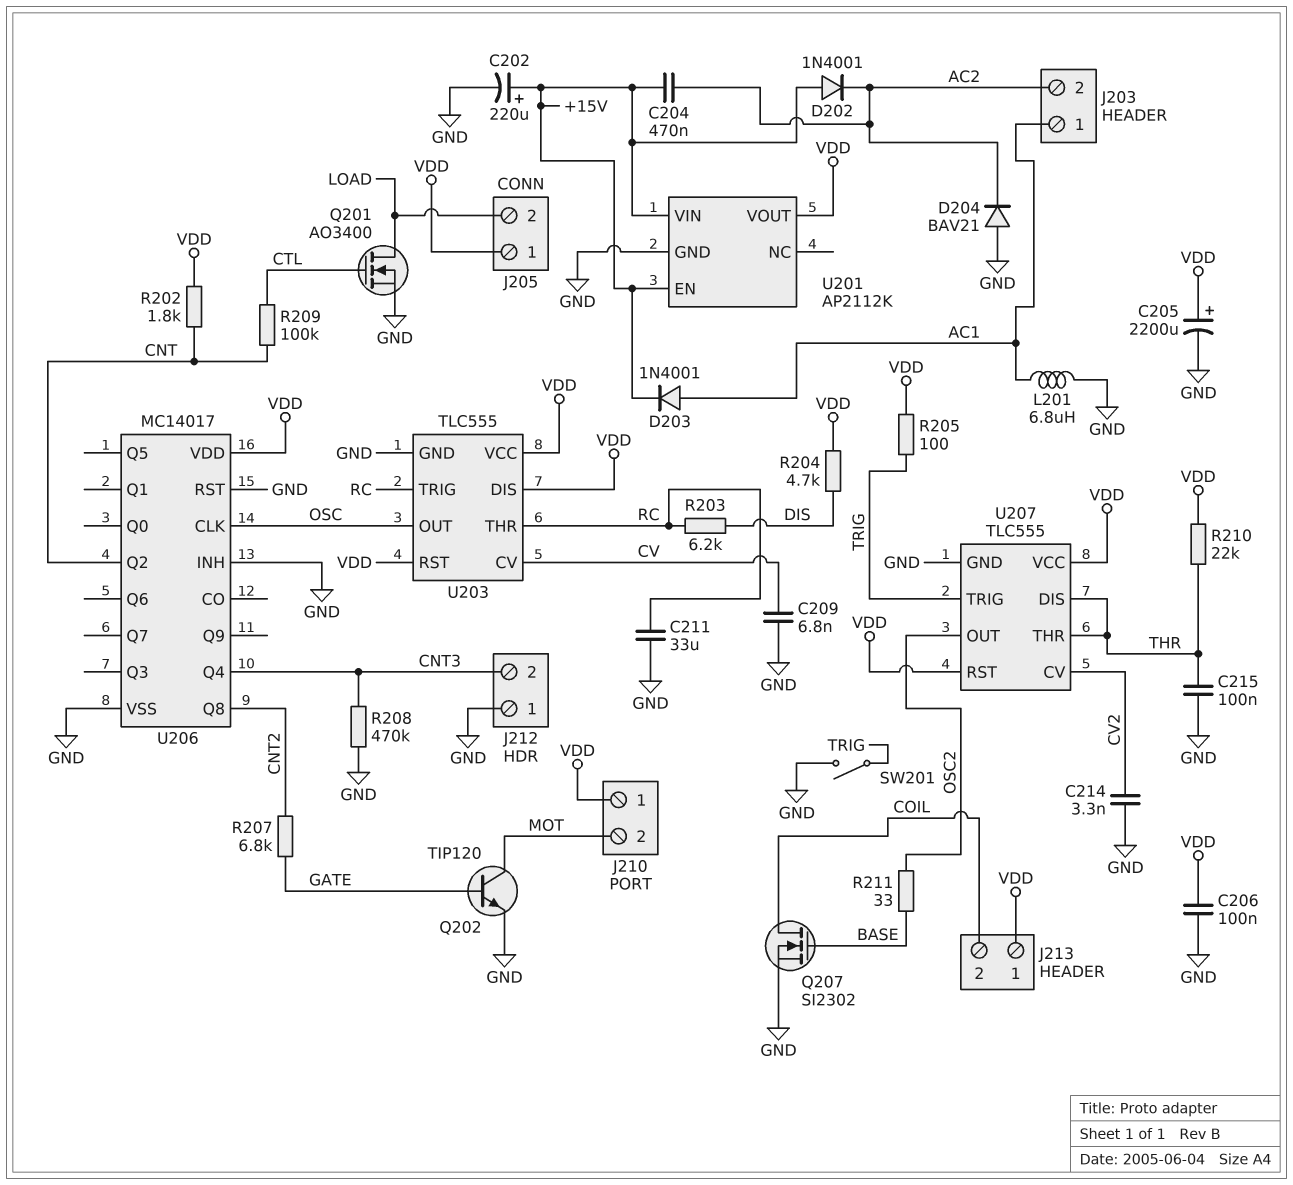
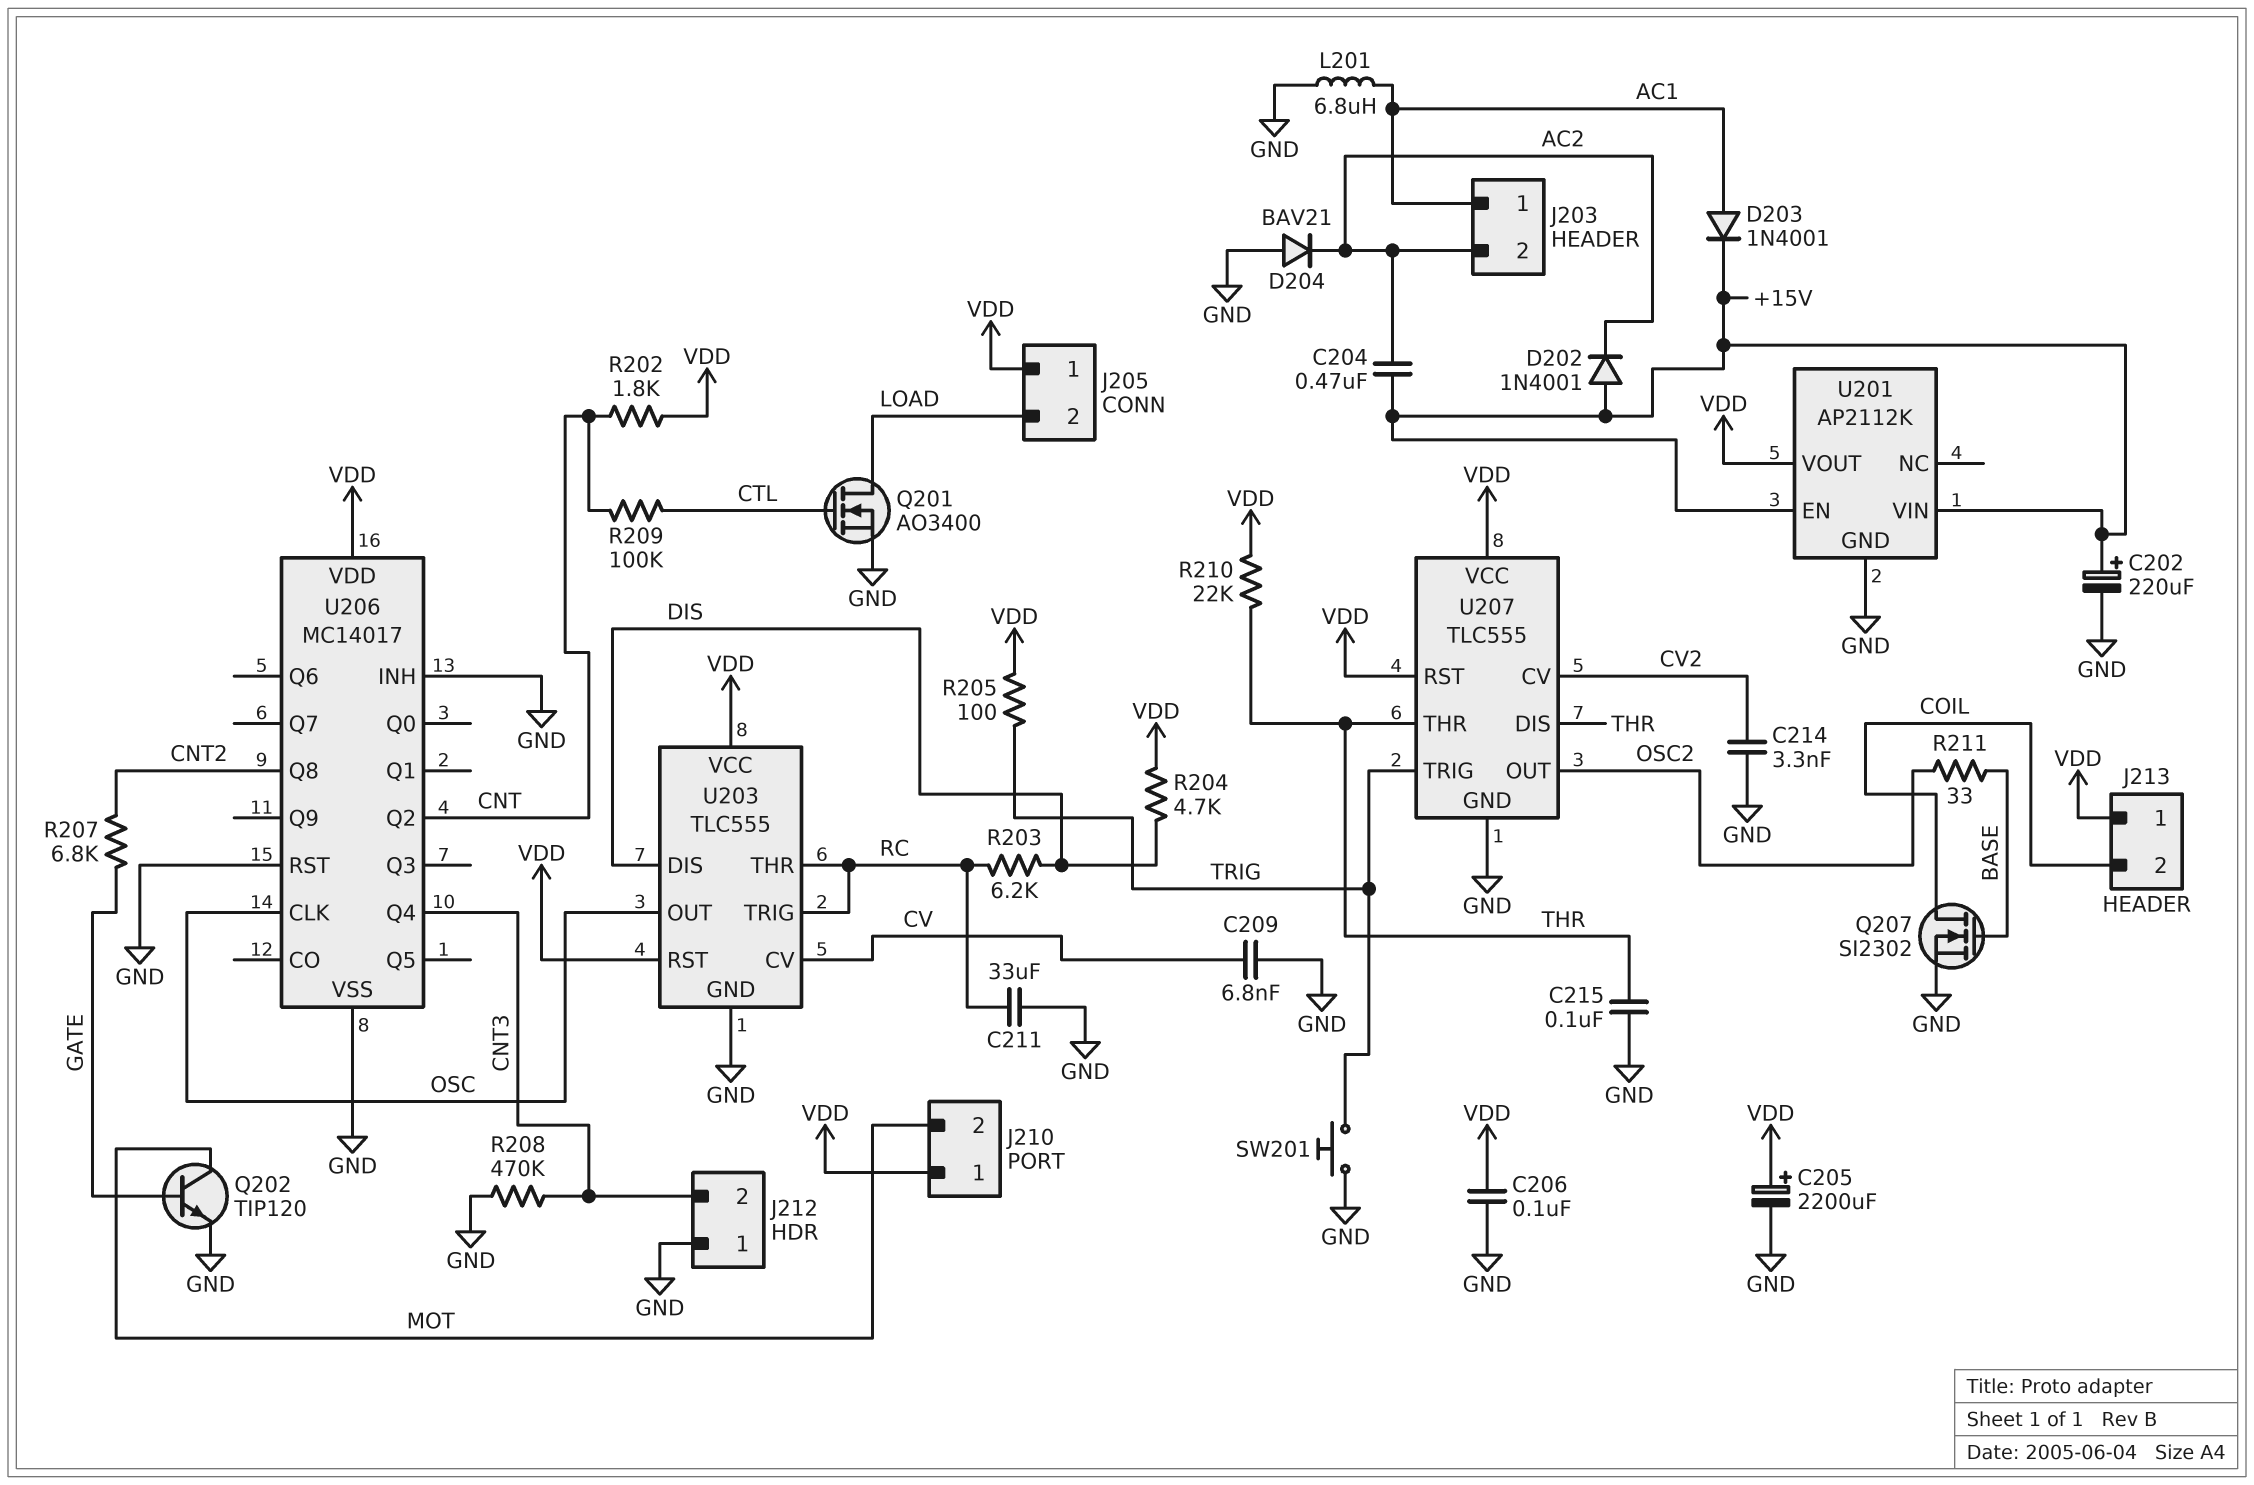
SW201: switch (GND, TRIG) -> button (GND, TRIG)
U203 pin DIS: VDD -> DIS

